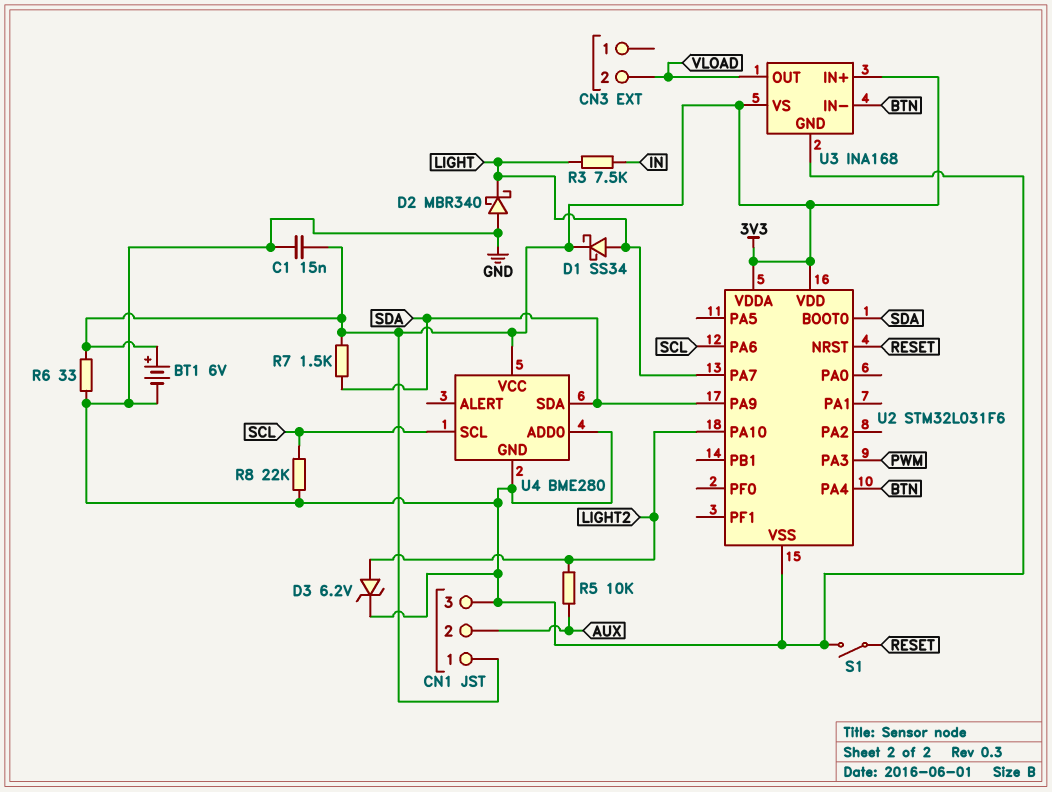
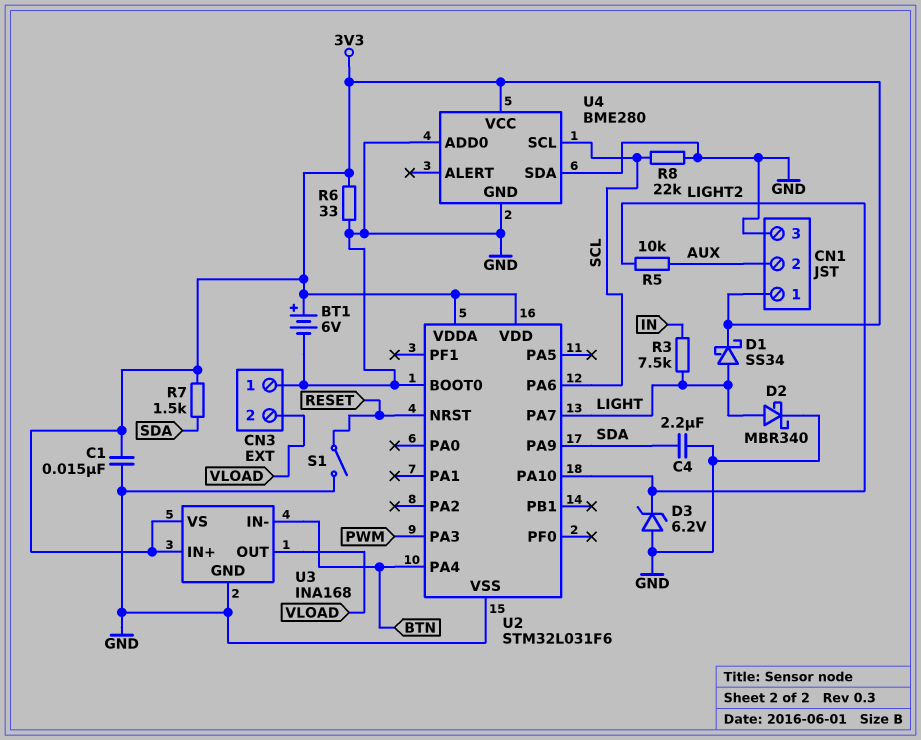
C4: none -> 2.2uF (GND, SDA)
CN3 pin 1: none -> GND
D2: schottky MBR340 (A GND, K LIGHT) -> schottky MBR340 (A LIGHT, K GND)
D3: zener 6.2V (A LIGHT2, K GND) -> zener 6.2V (A GND, K LIGHT2)
U2 pin BOOT0: SDA -> GND
U4 pin SDA: SDA -> GND

